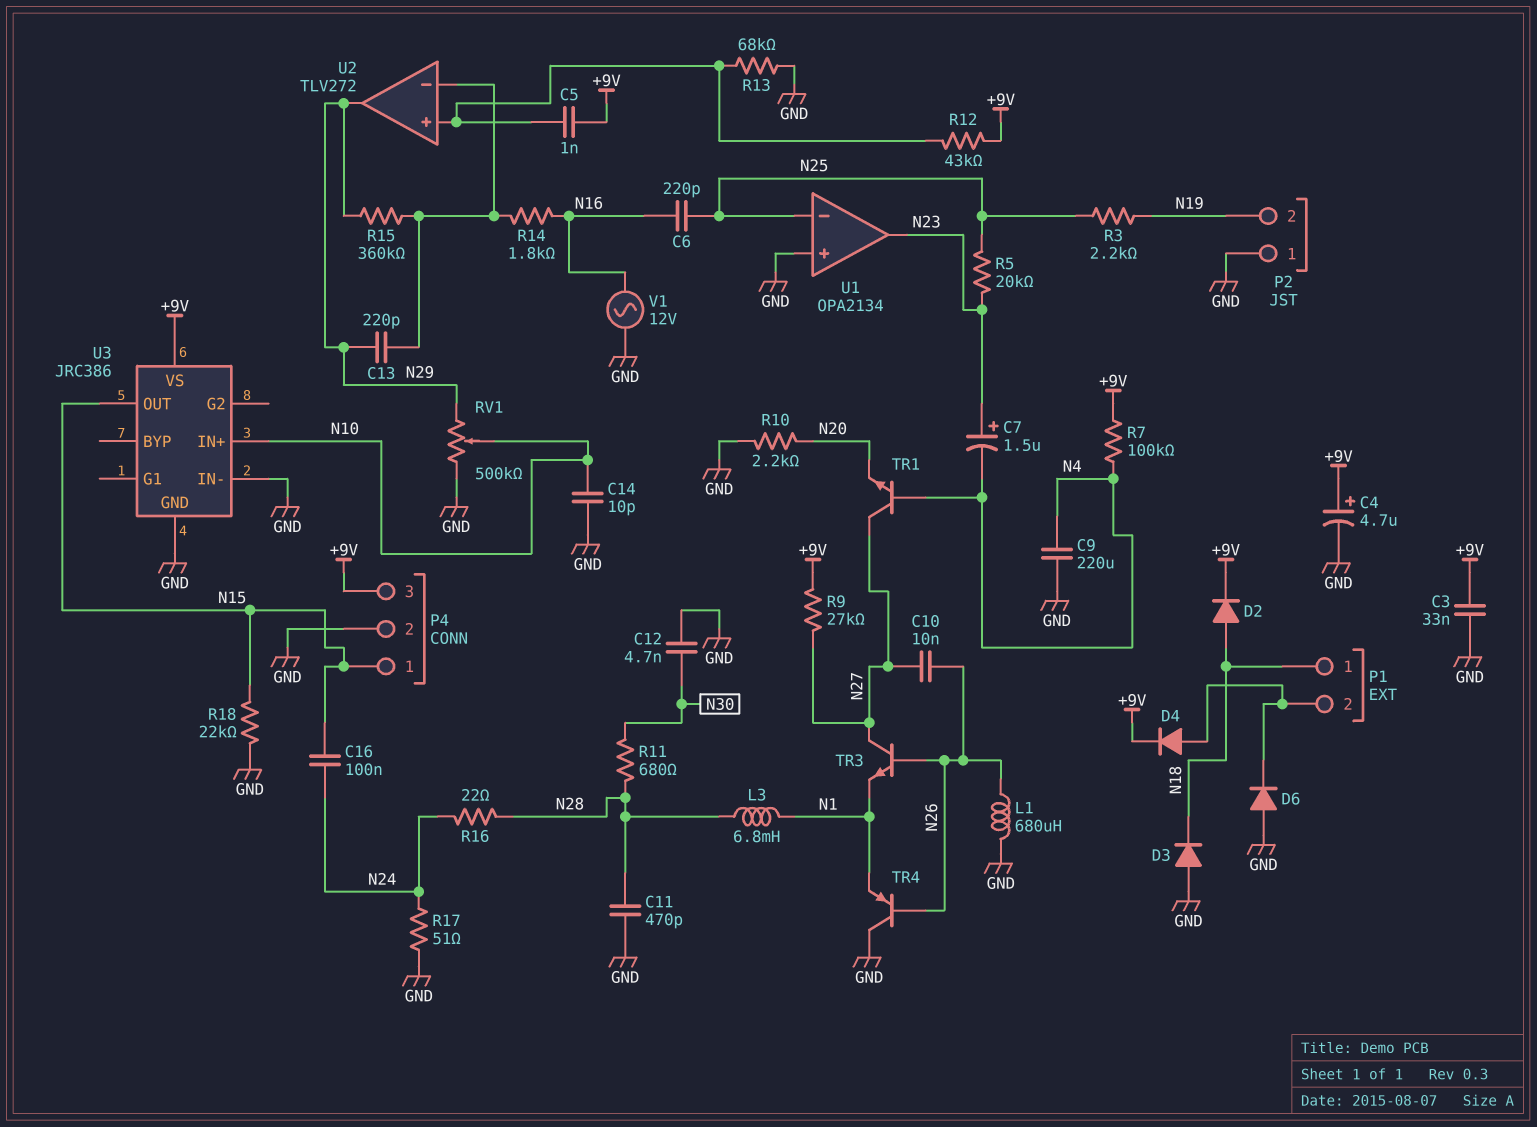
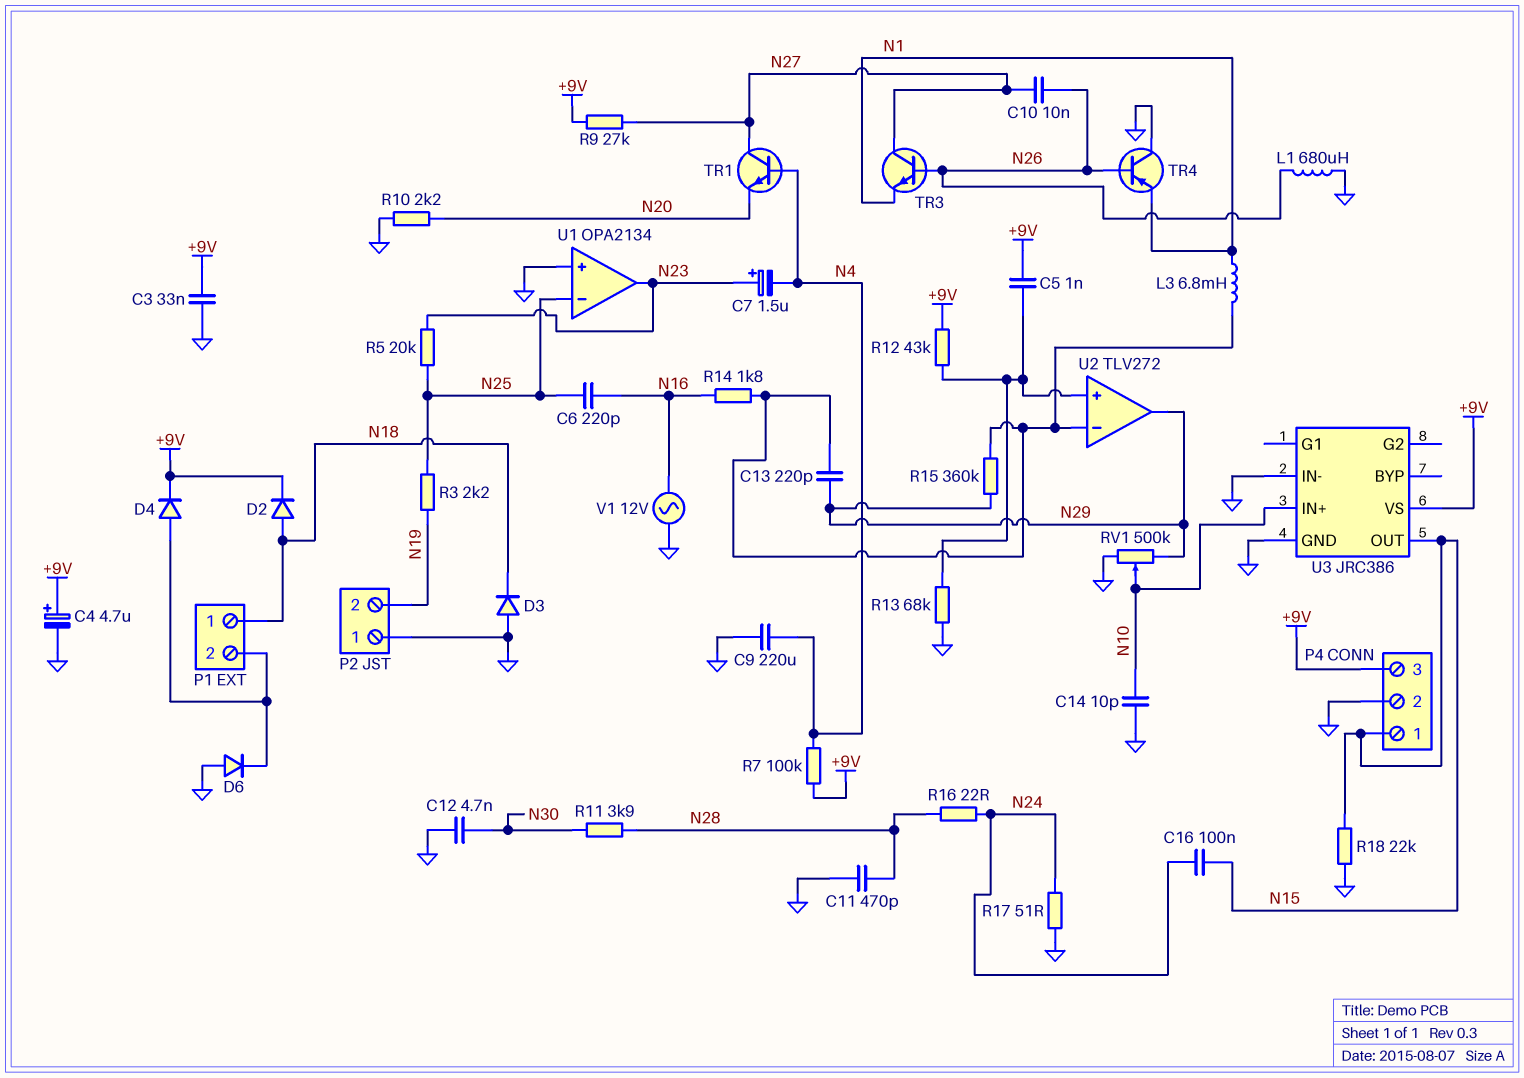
L3: 6.8mH (N1, N28) -> 6.8mH (N1, U2/in-)
R11: 680 (N28, N30) -> 3.9k (N28, N30)

